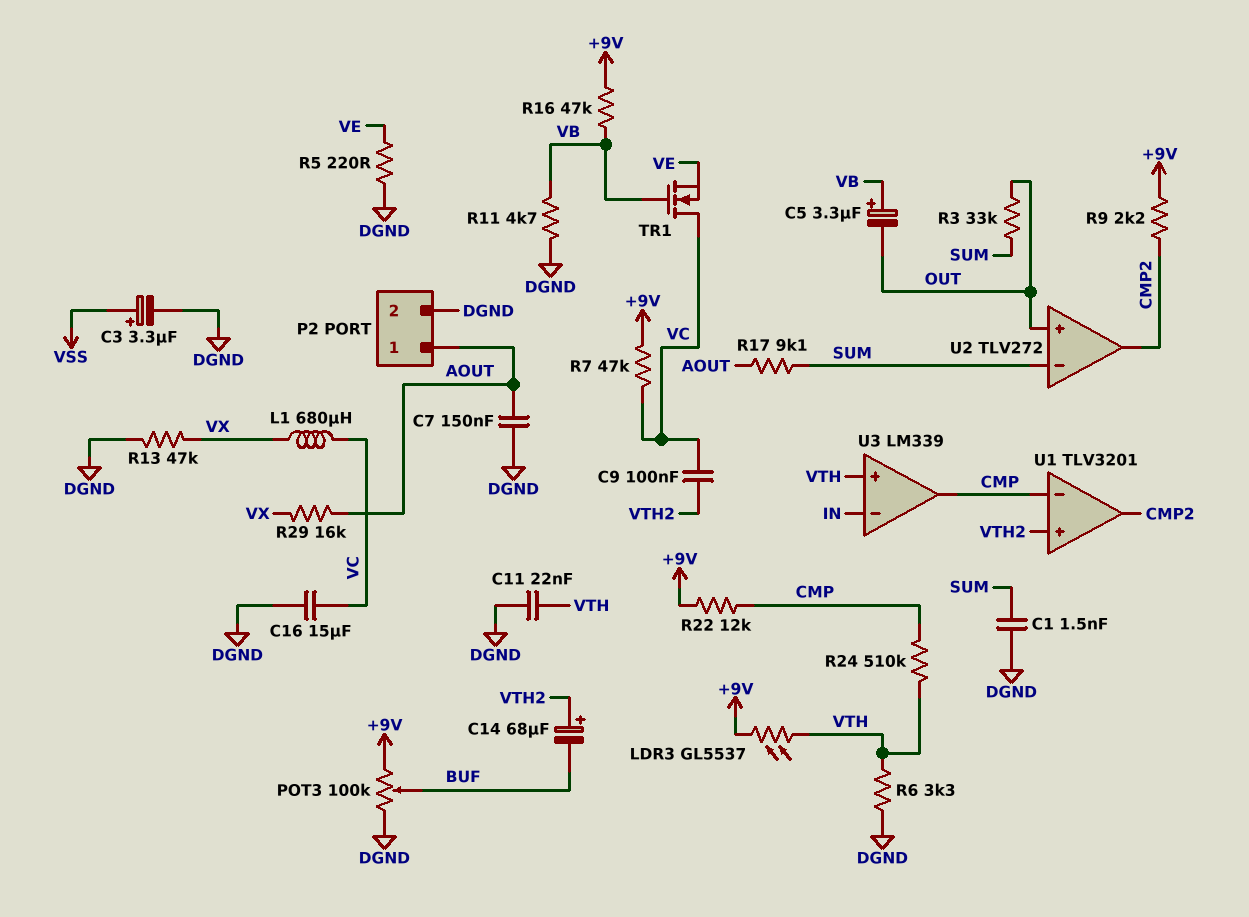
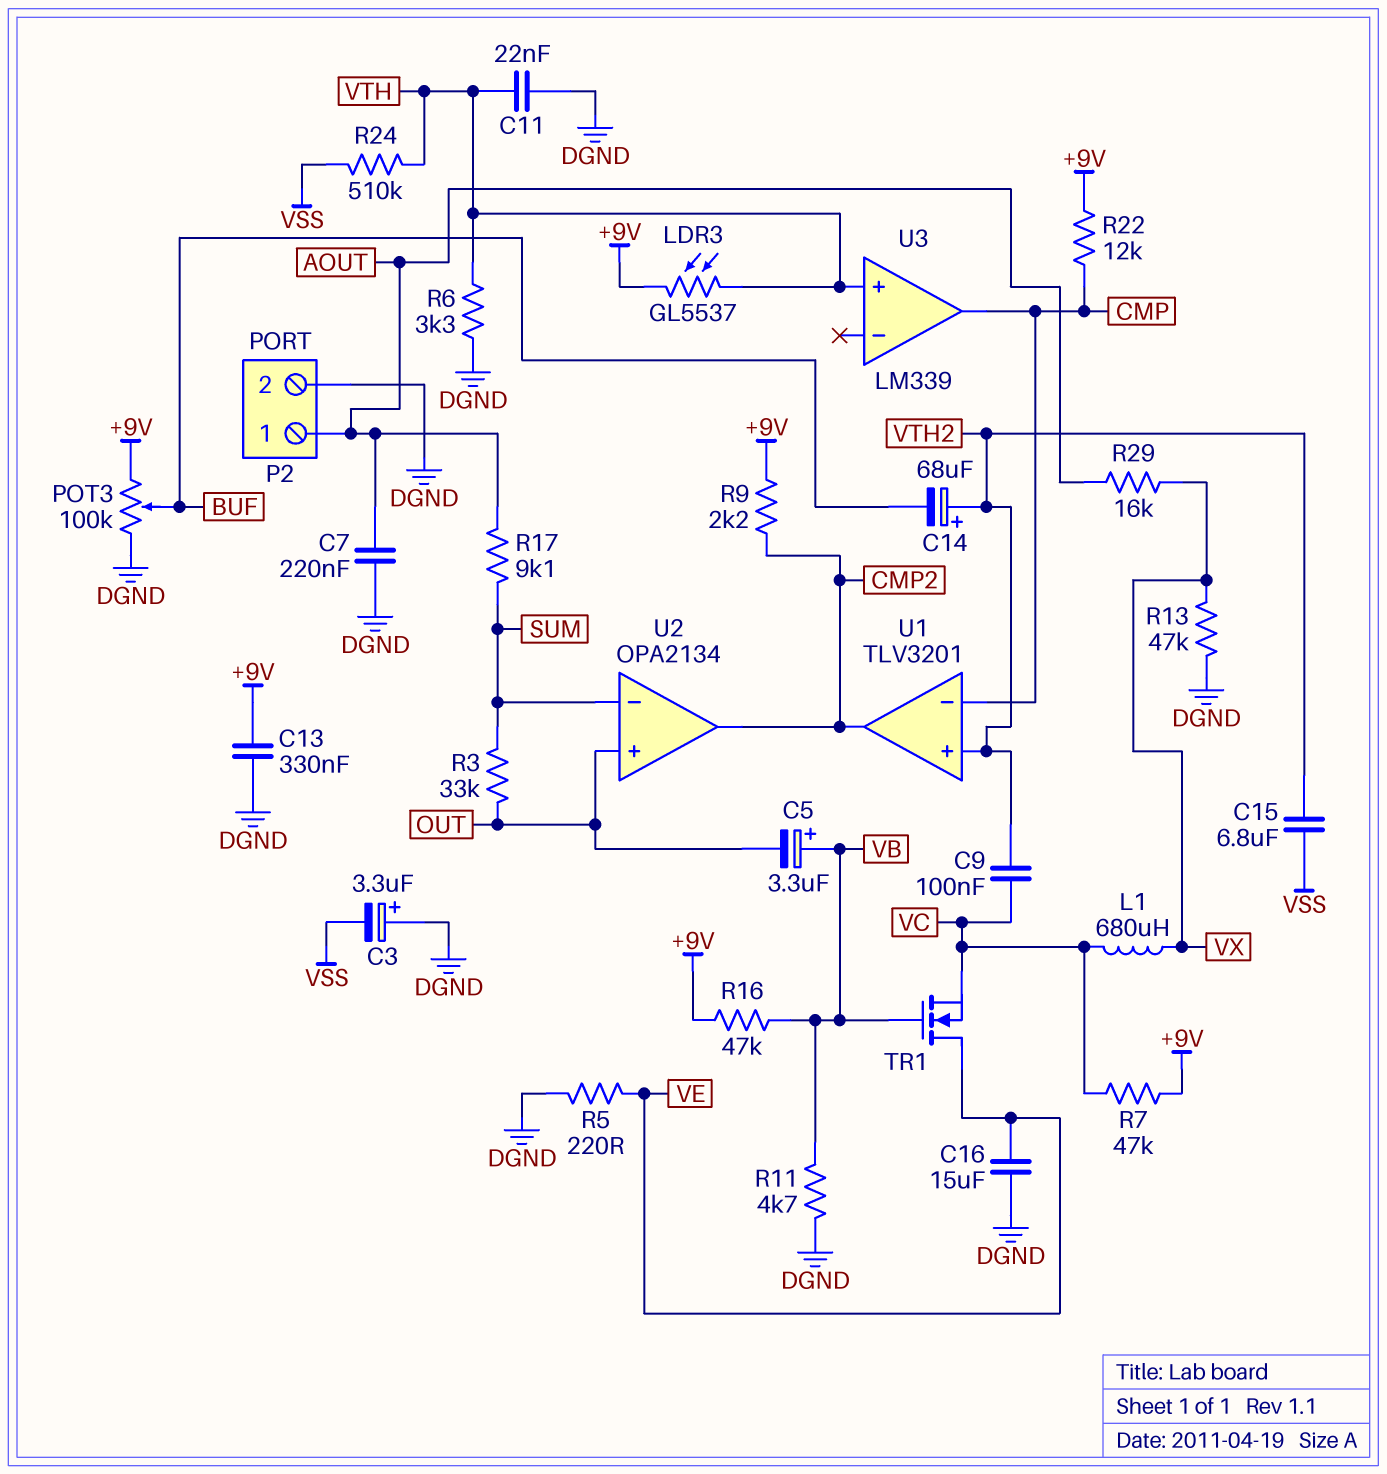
C1: 1.5nF (DGND, SUM) -> none
C3: 3.3uF (plus VSS, minus DGND) -> 3.3uF (plus DGND, minus VSS)
C7: 150nF (AOUT, DGND) -> 220nF (AOUT, DGND)
C13: none -> 330nF (+9V, DGND)
C15: none -> 6.8uF (VSS, VTH2)
C16: 15uF (DGND, VC) -> 15uF (DGND, VE)
R24: 510k (CMP, VTH) -> 510k (VSS, VTH)
TR1: NMOS (G VB, D VC, S VE) -> NMOS (G VB, D VE, S VC)
U2: TLV272 -> OPA2134
U3 pin in-: IN -> none

